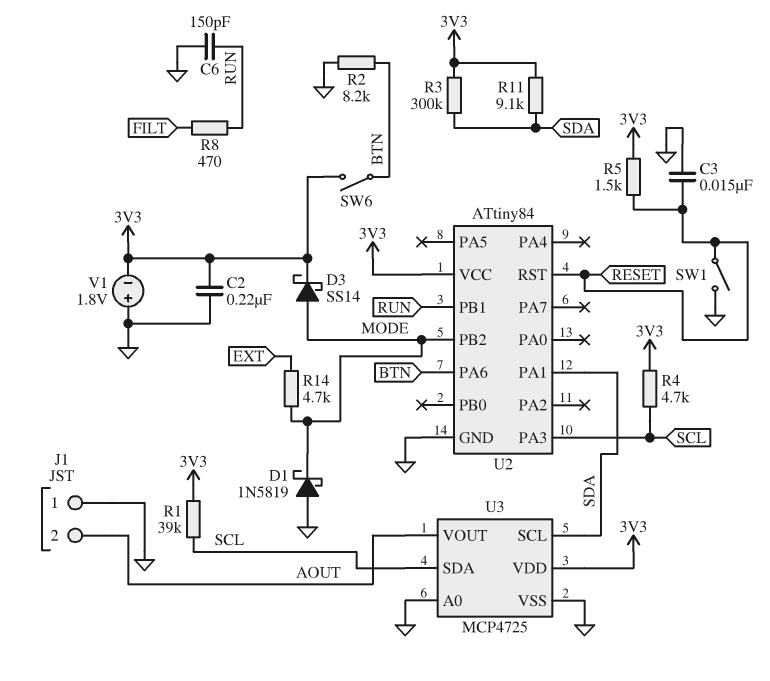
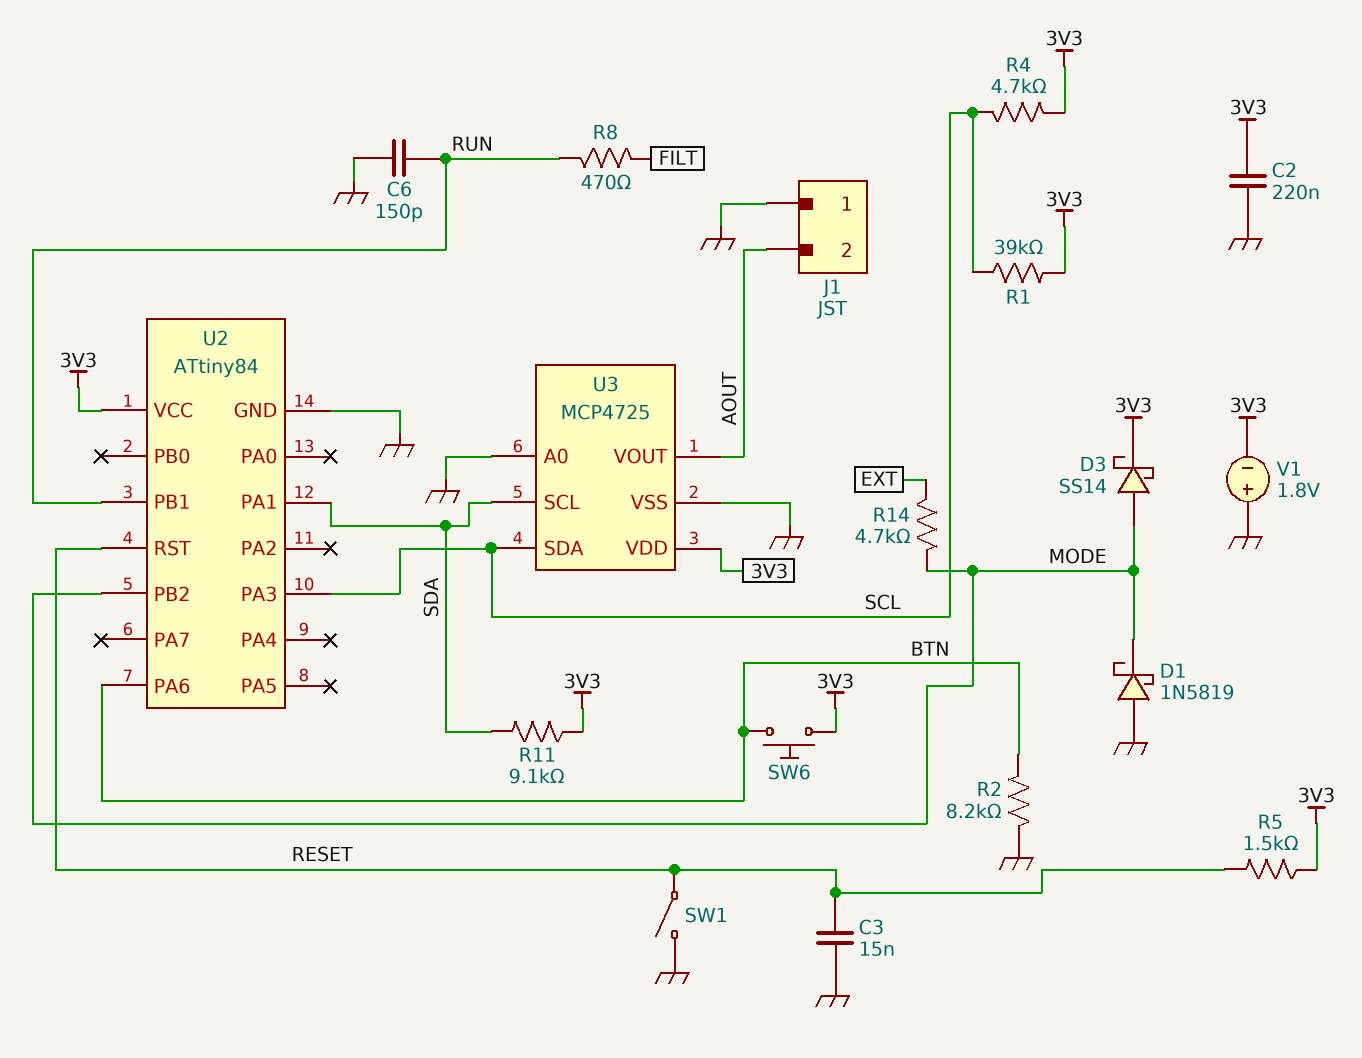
R3: 300k (3V3, SDA) -> none
SW6: switch (3V3, BTN) -> button (3V3, BTN)

